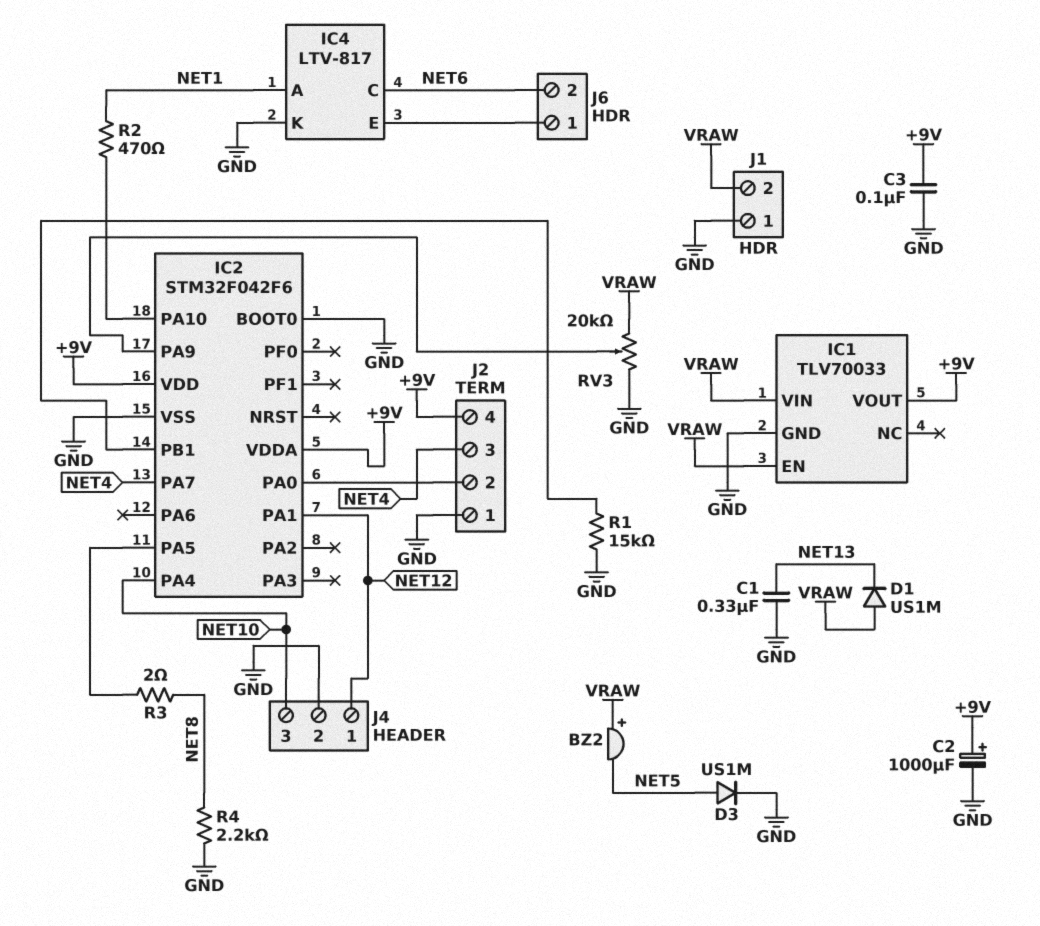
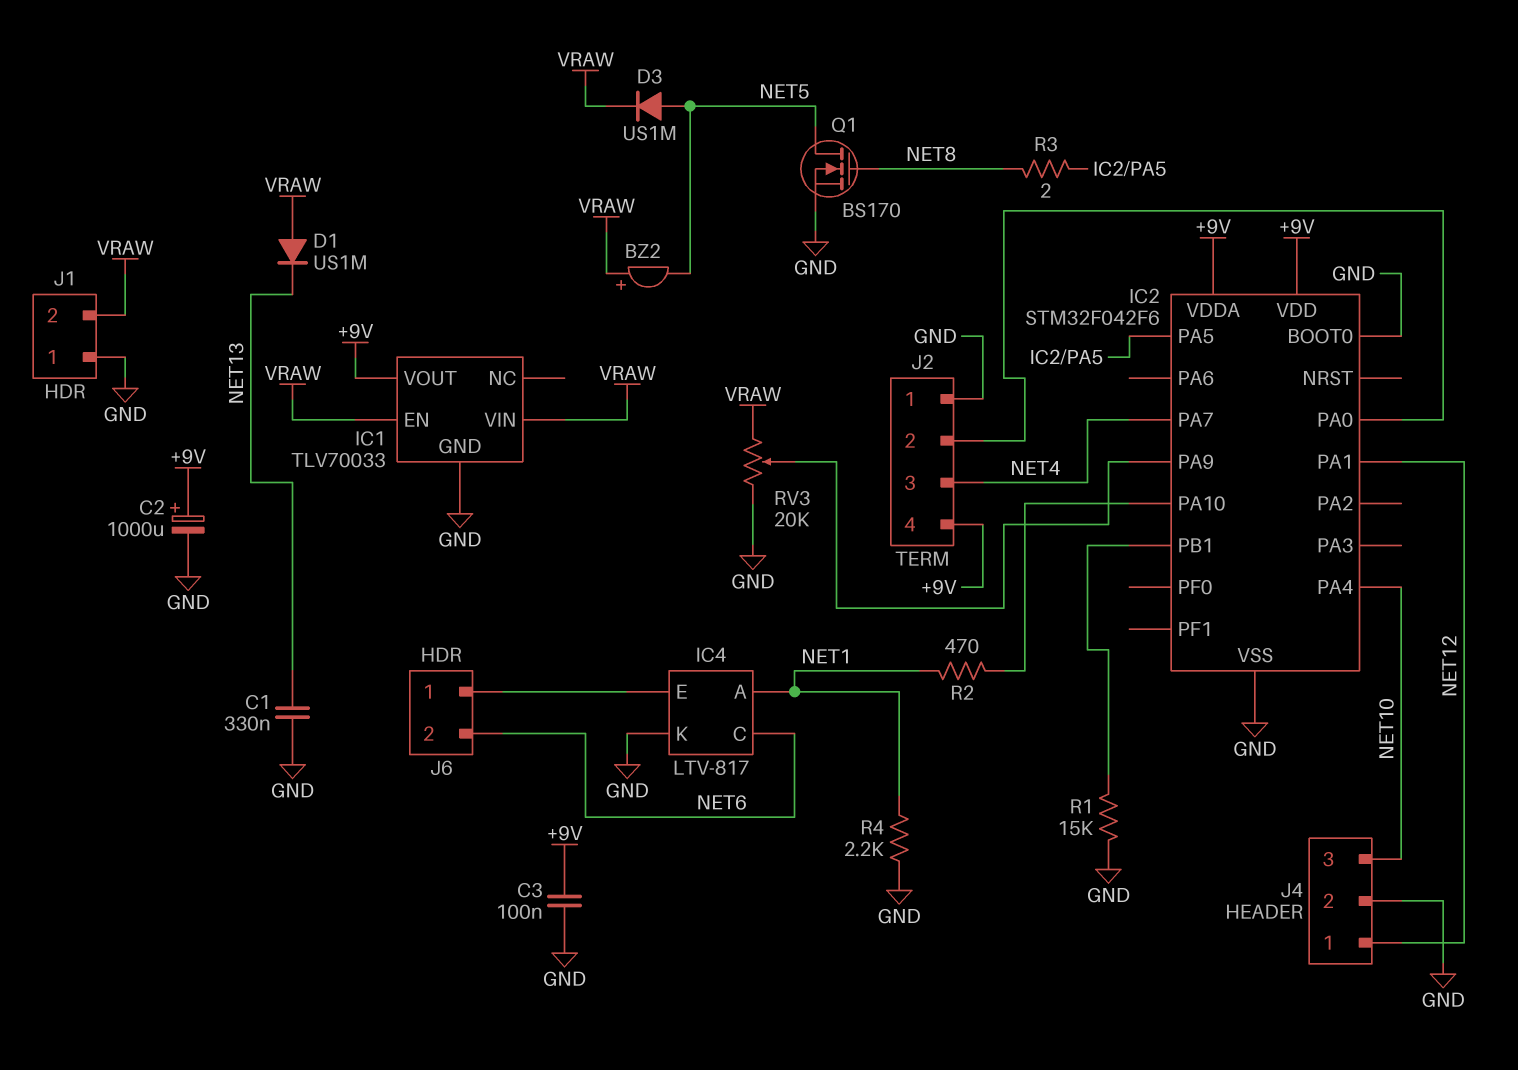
D3: diode US1M (A NET5, K GND) -> diode US1M (A NET5, K VRAW)
Q1: none -> NMOS BS170 (G NET8, D NET5, S GND)
R4: 2.2k (GND, NET8) -> 2.2k (GND, NET1)

